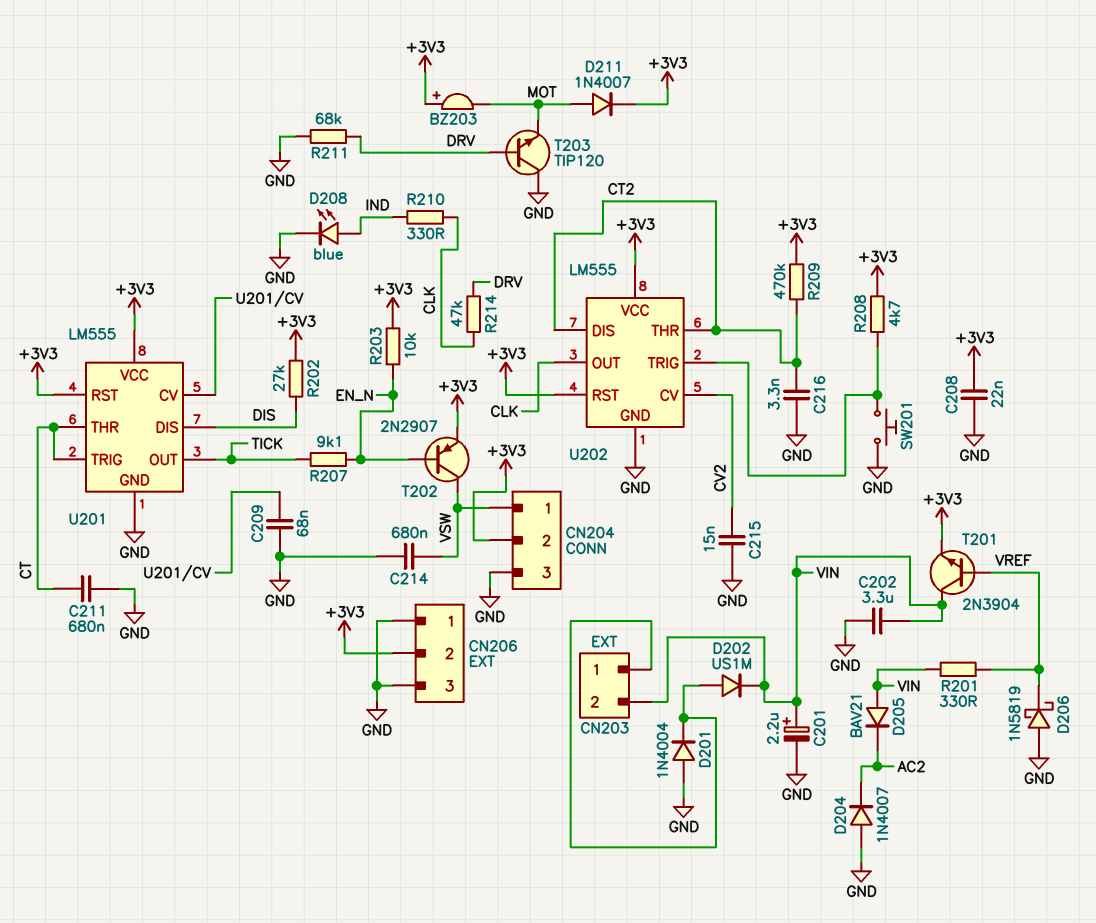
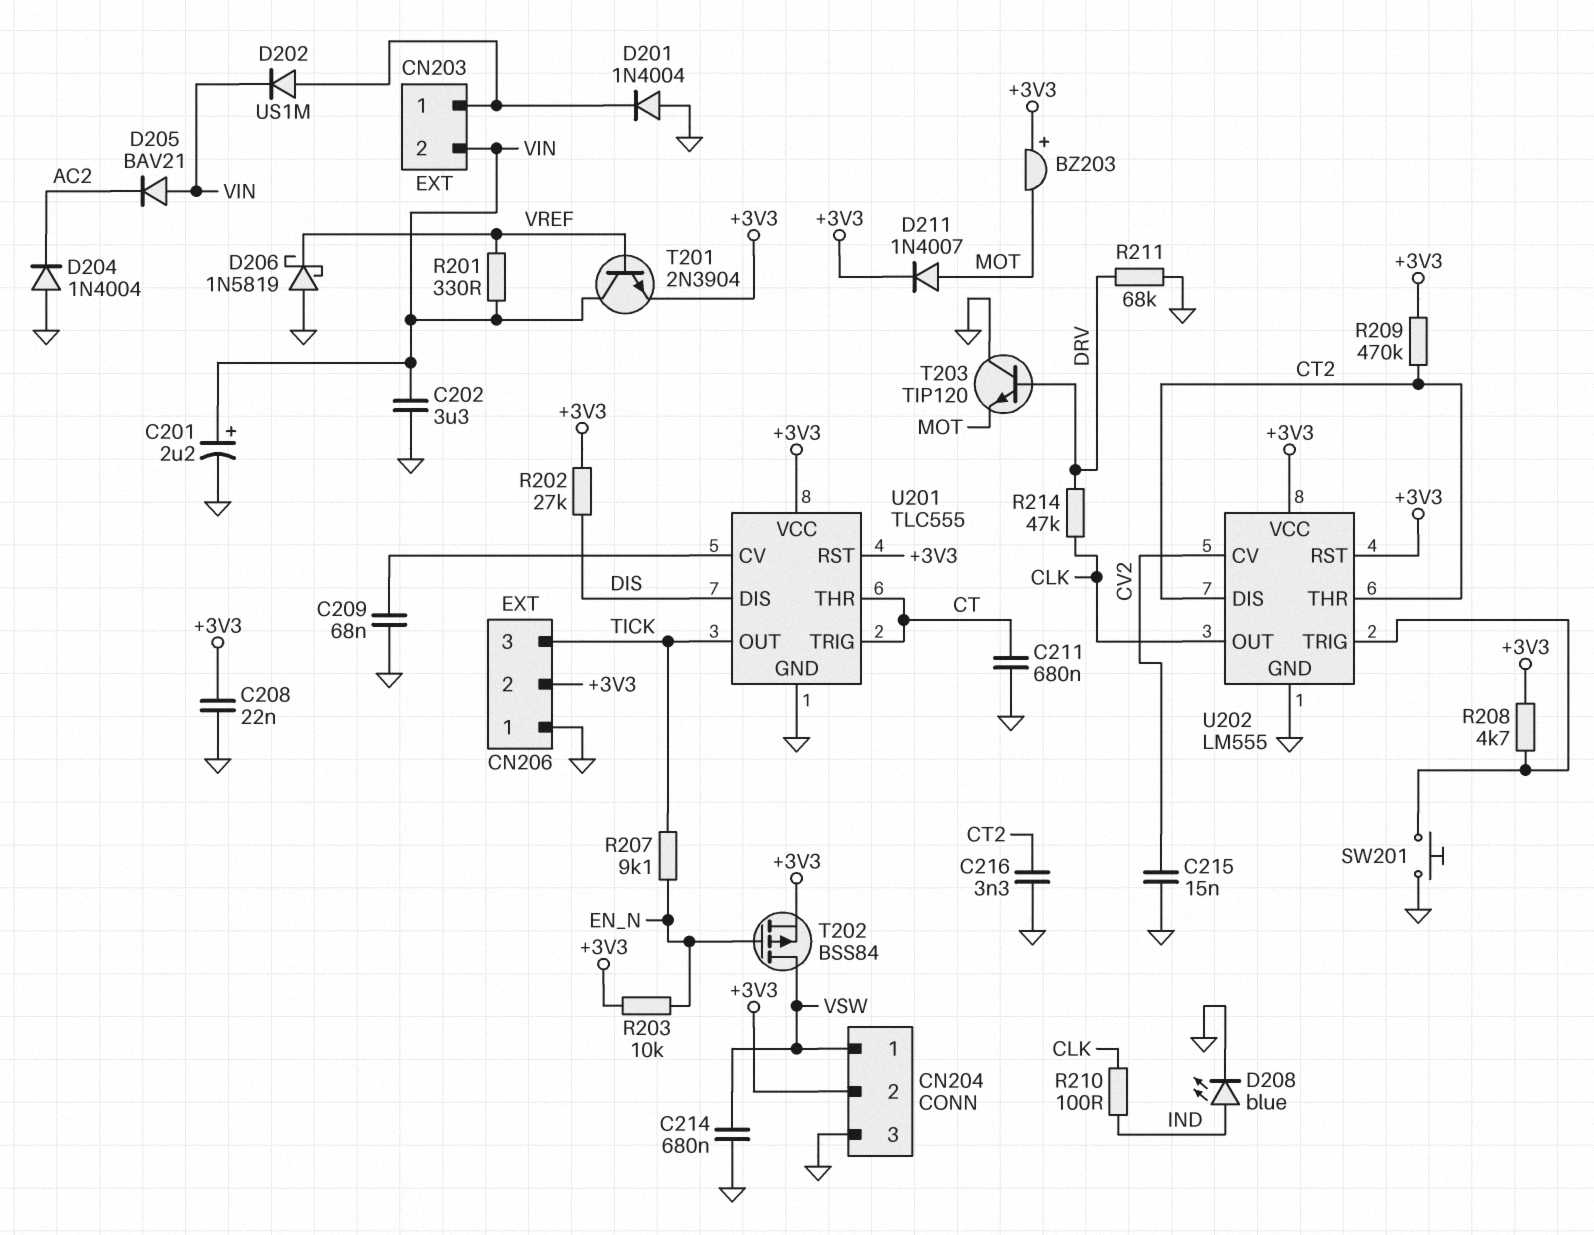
CN206 pin 3: GND -> TICK
D204: diode 1N4007 (A GND, K AC2) -> diode 1N4004 (A GND, K AC2)
R210: 330 (CLK, IND) -> 100 (CLK, IND)
T202: PNP 2N2907 (B EN_N, C VSW, E +3V3) -> PMOS BSS84 (G EN_N, D VSW, S +3V3)
U201: LM555 -> TLC555

